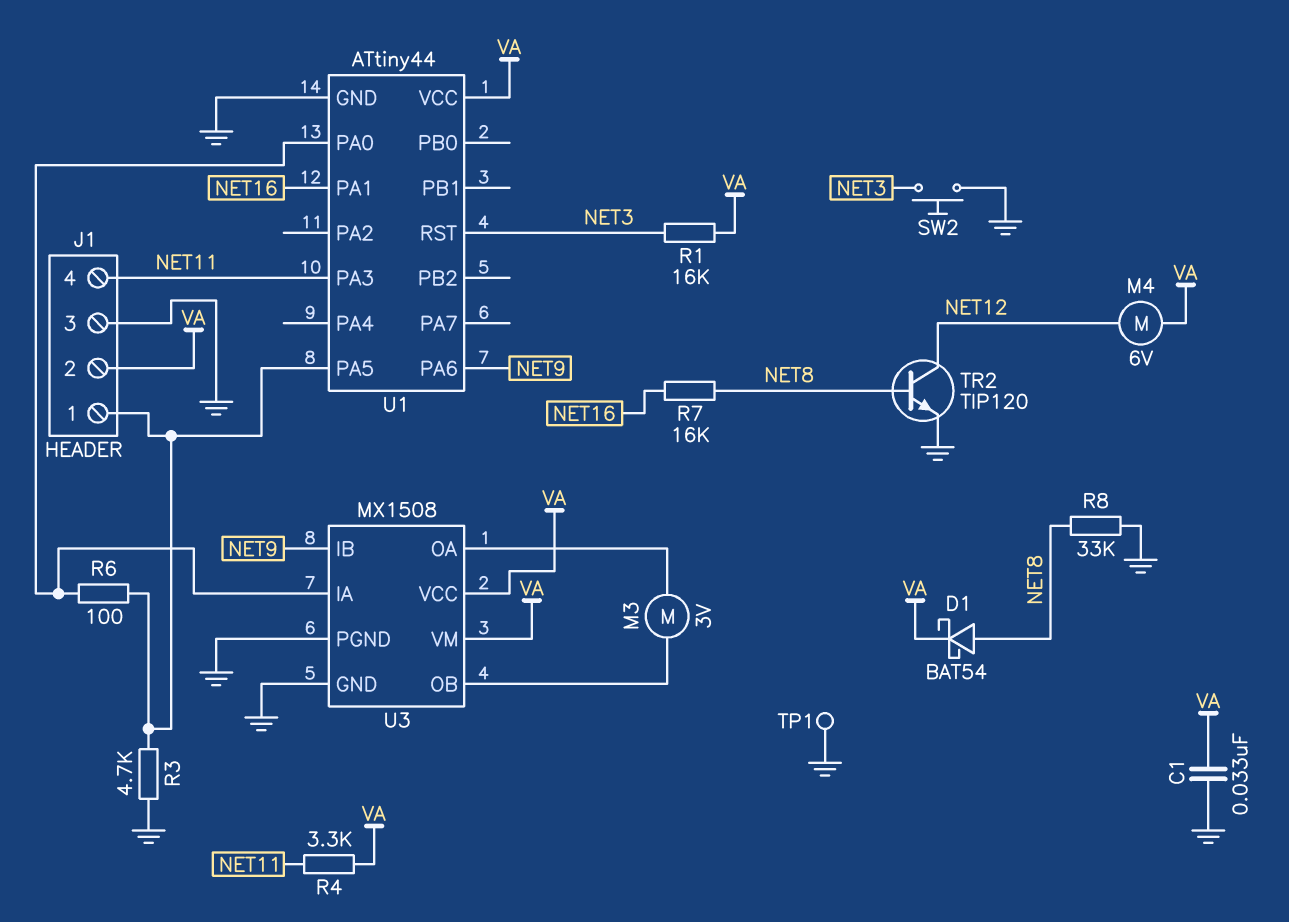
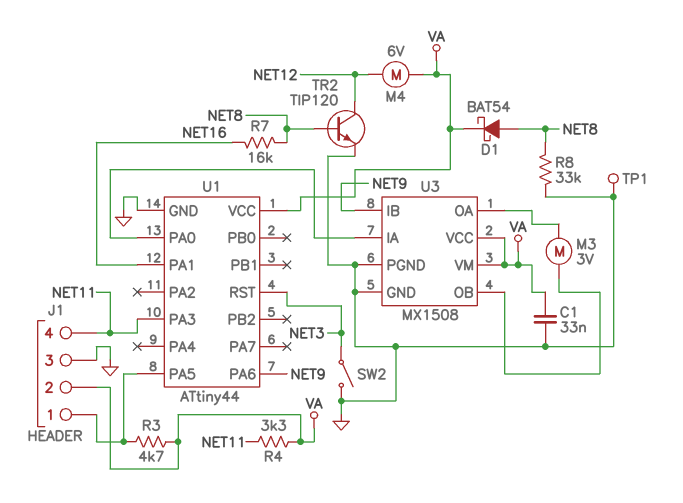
R1: 16k (NET3, VA) -> none
R3: 4.7k (GND, J1/1) -> 4.7k (J1/1, VA)
R6: 100 (J1/1, U1/PA0) -> none
SW2: button (GND, NET3) -> switch (GND, NET3)

